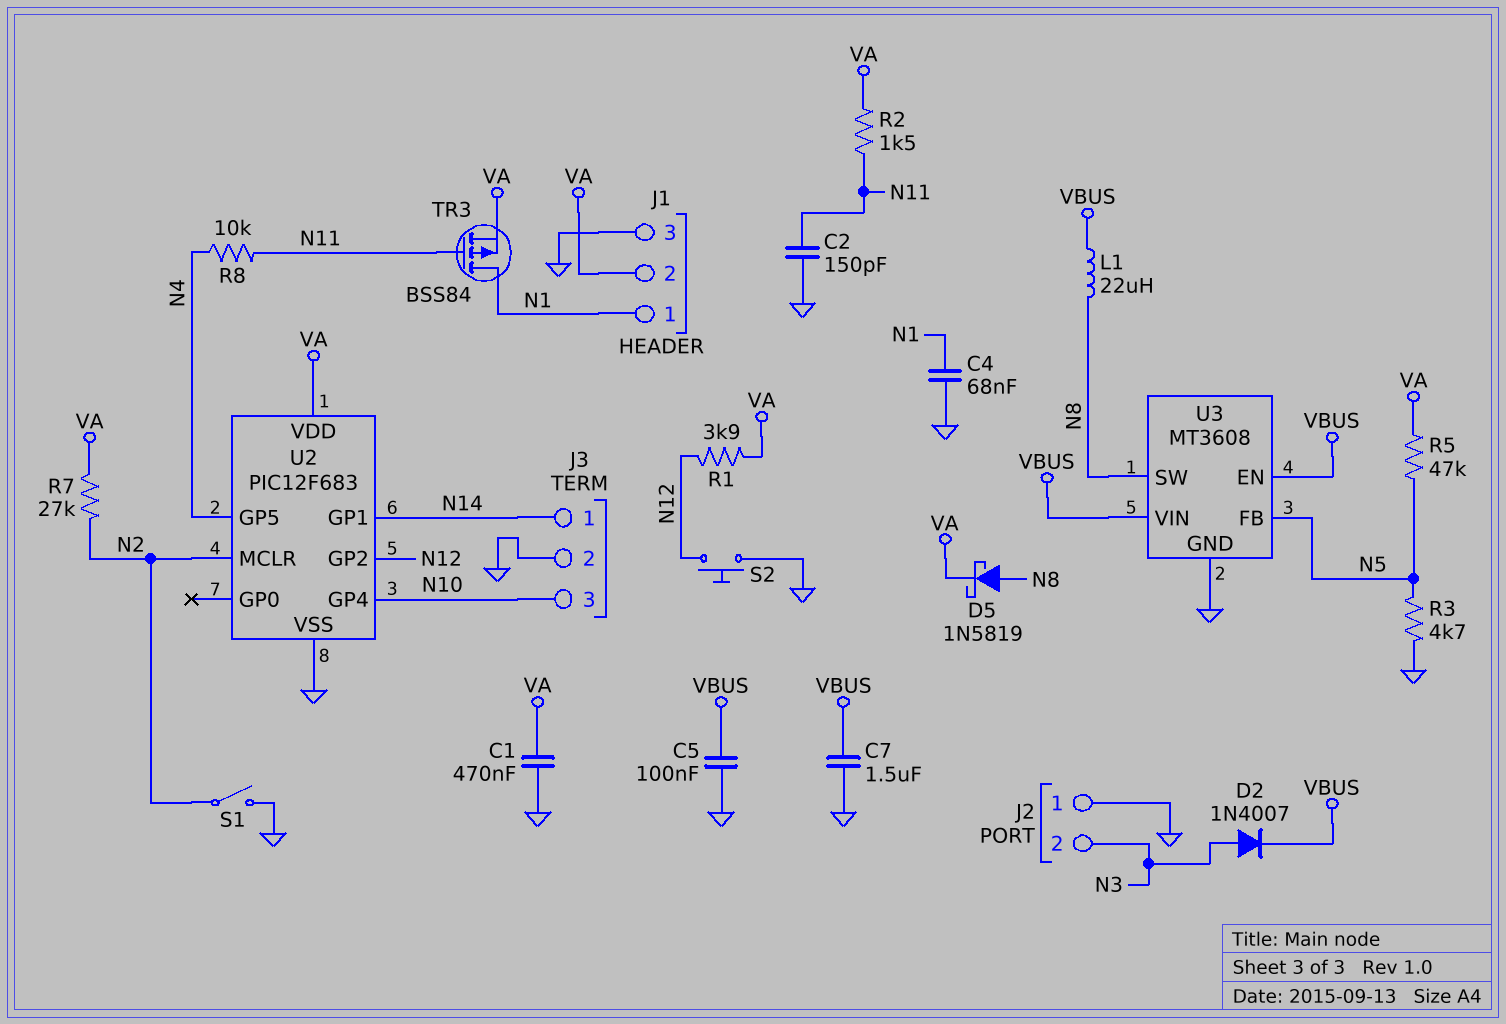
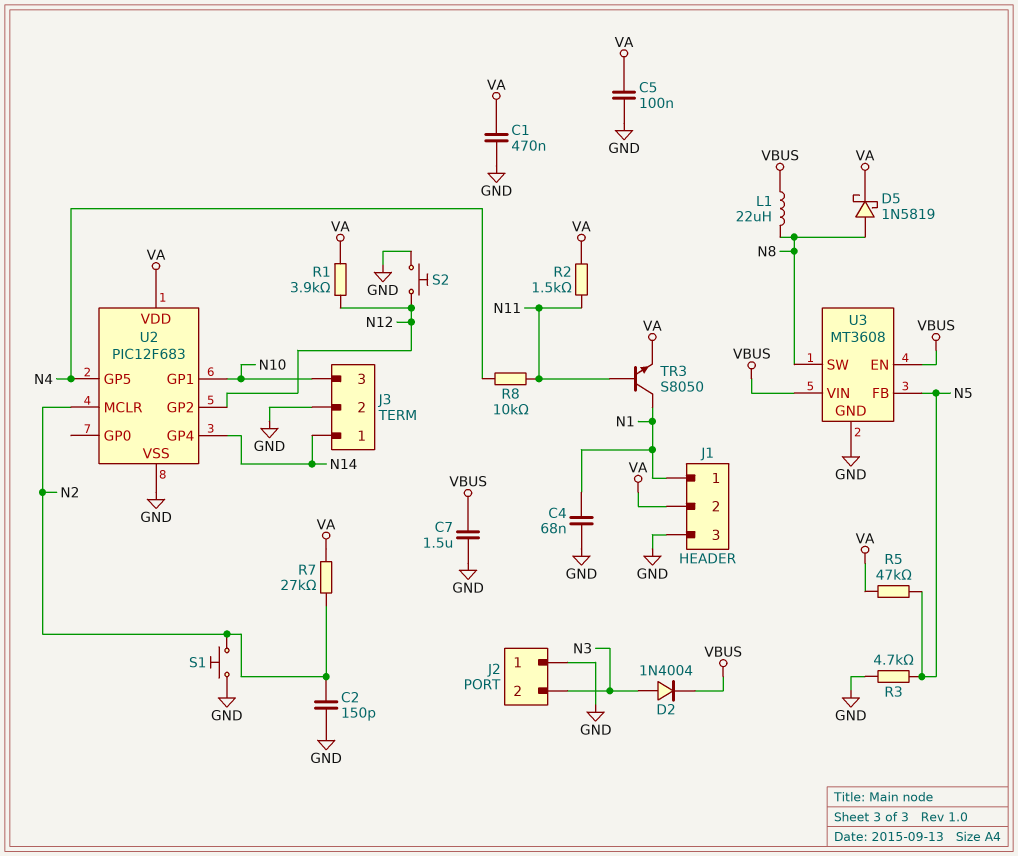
C2: 150pF (GND, N11) -> 150pF (GND, N2)
C5: 100nF (GND, VBUS) -> 100nF (GND, VA)
D2: diode 1N4007 (A N3, K VBUS) -> diode 1N4004 (A N3, K VBUS)
S1: switch (GND, N2) -> button (GND, N2)
TR3: PMOS BSS84 (G N11, D N1, S VA) -> NPN S8050 (B N11, C N1, E VA)
U2 pin GP1: N14 -> N10
U2 pin GP4: N10 -> N14

